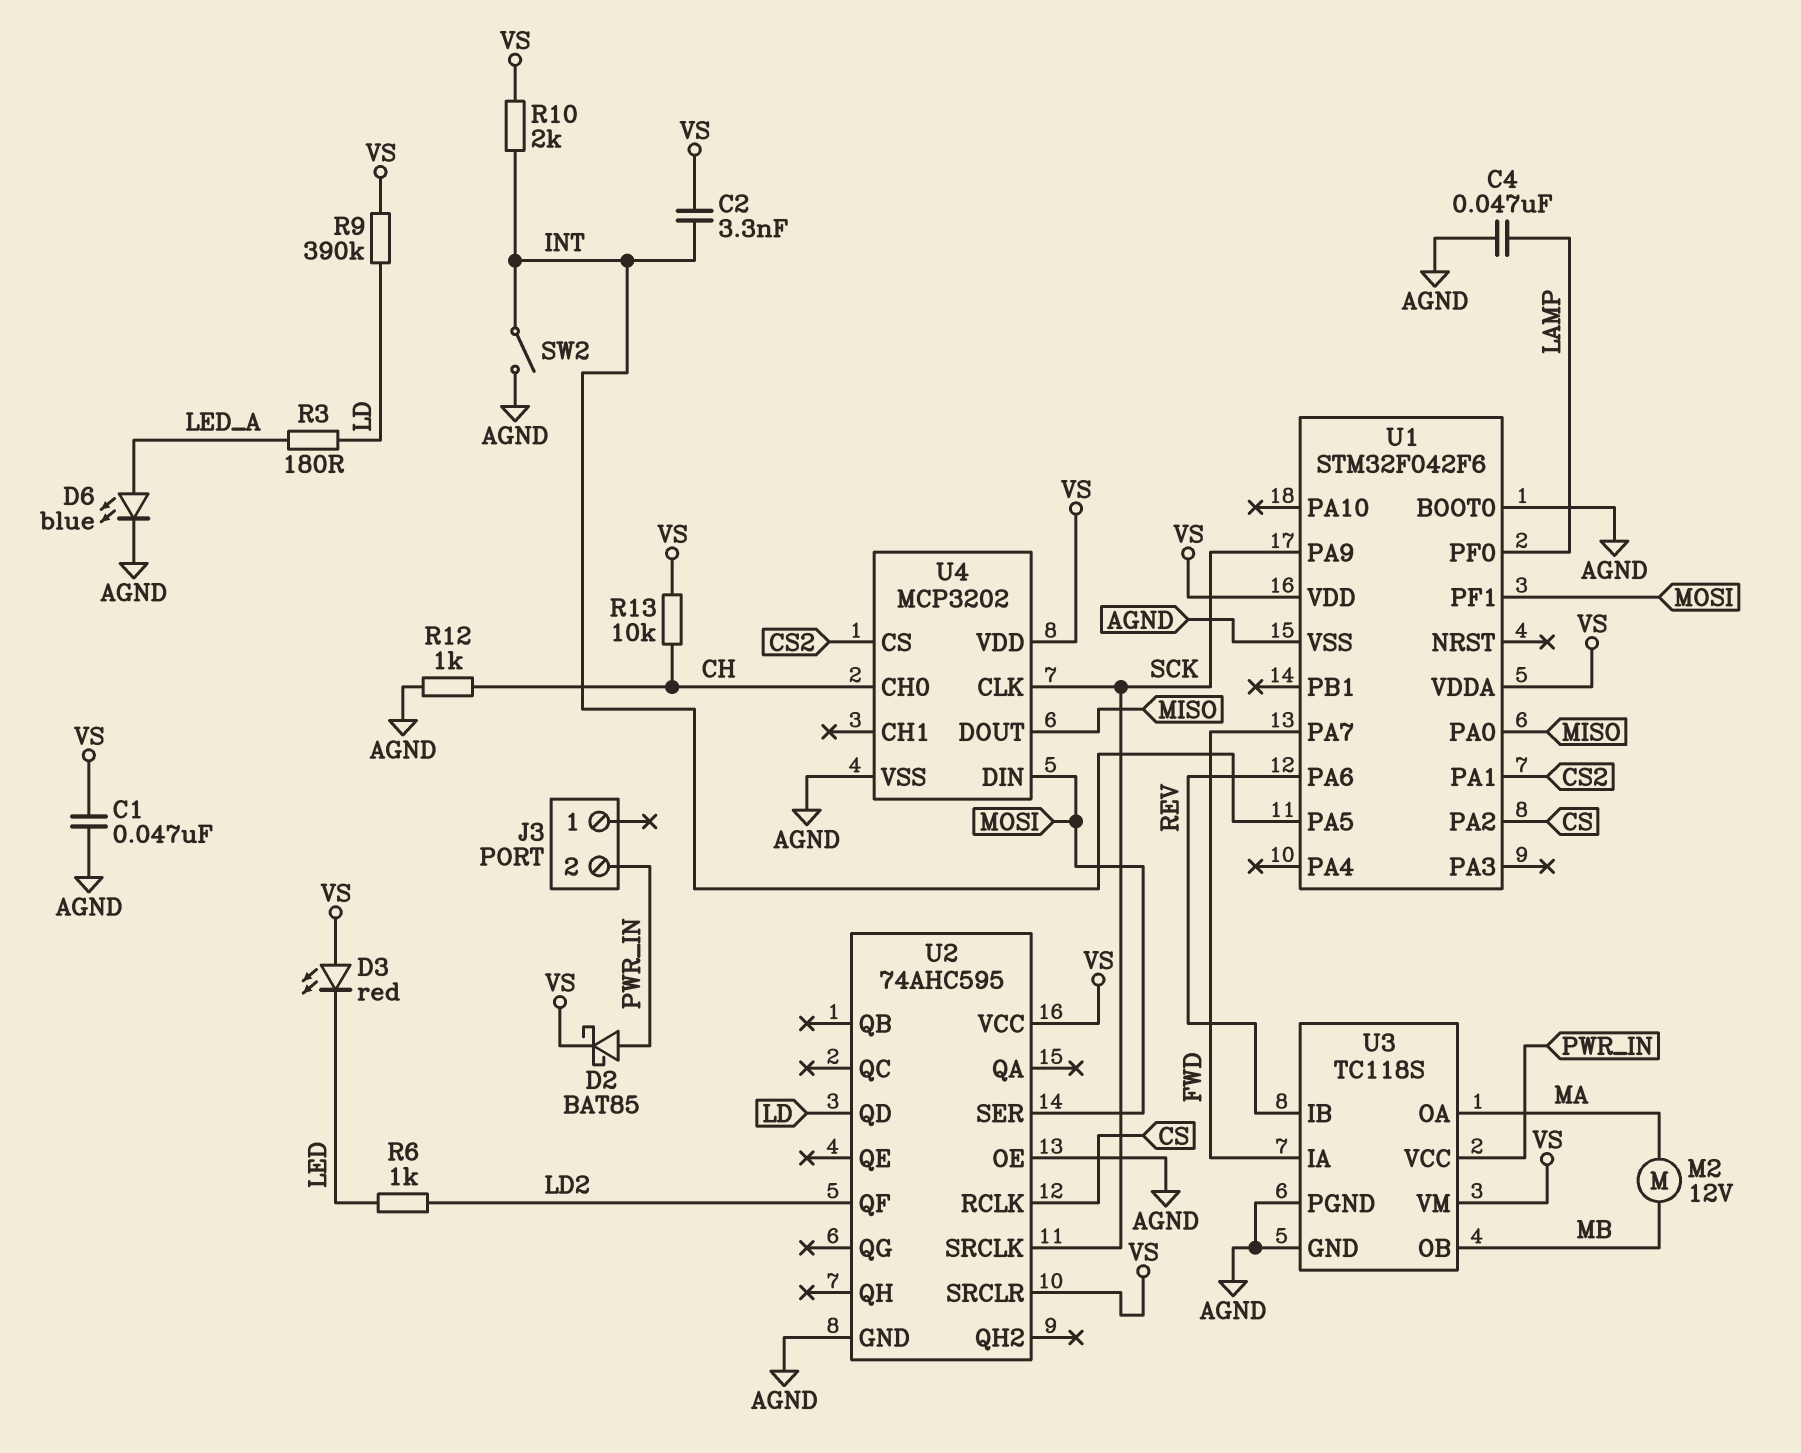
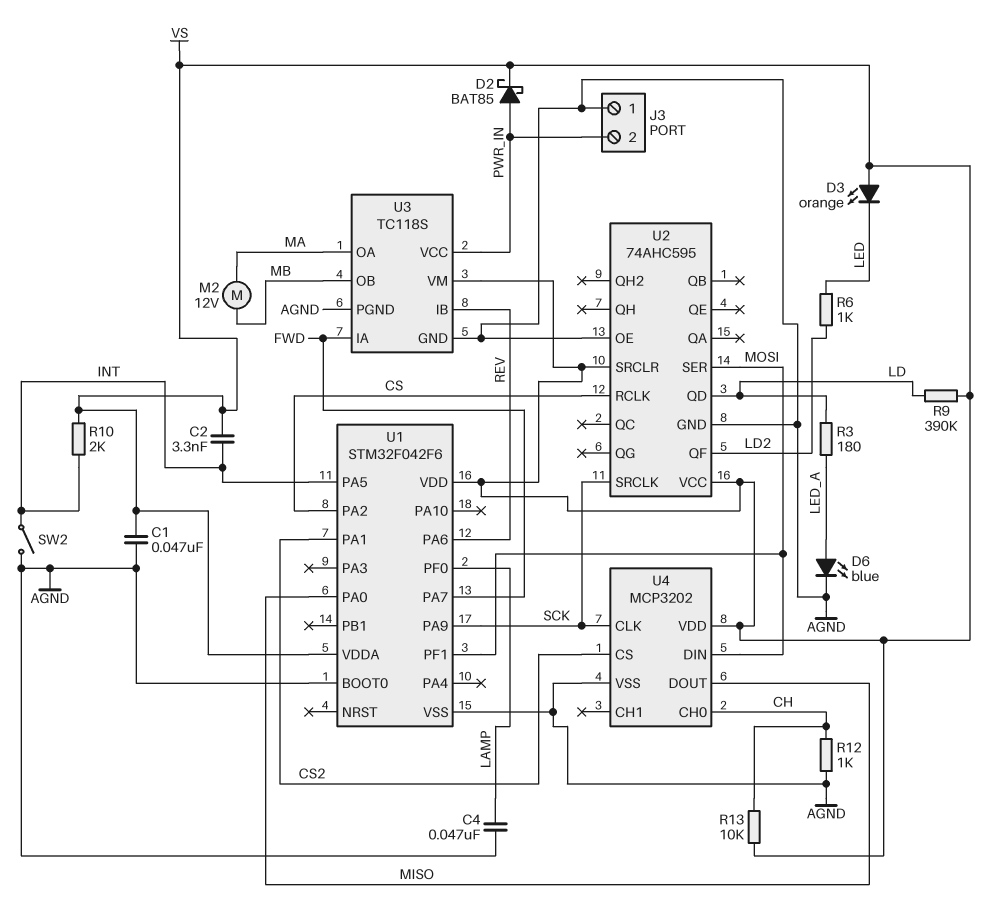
D3: LED red (A VS, K LED) -> LED orange (A VS, K LED)
J3 pin 1: none -> AGND

